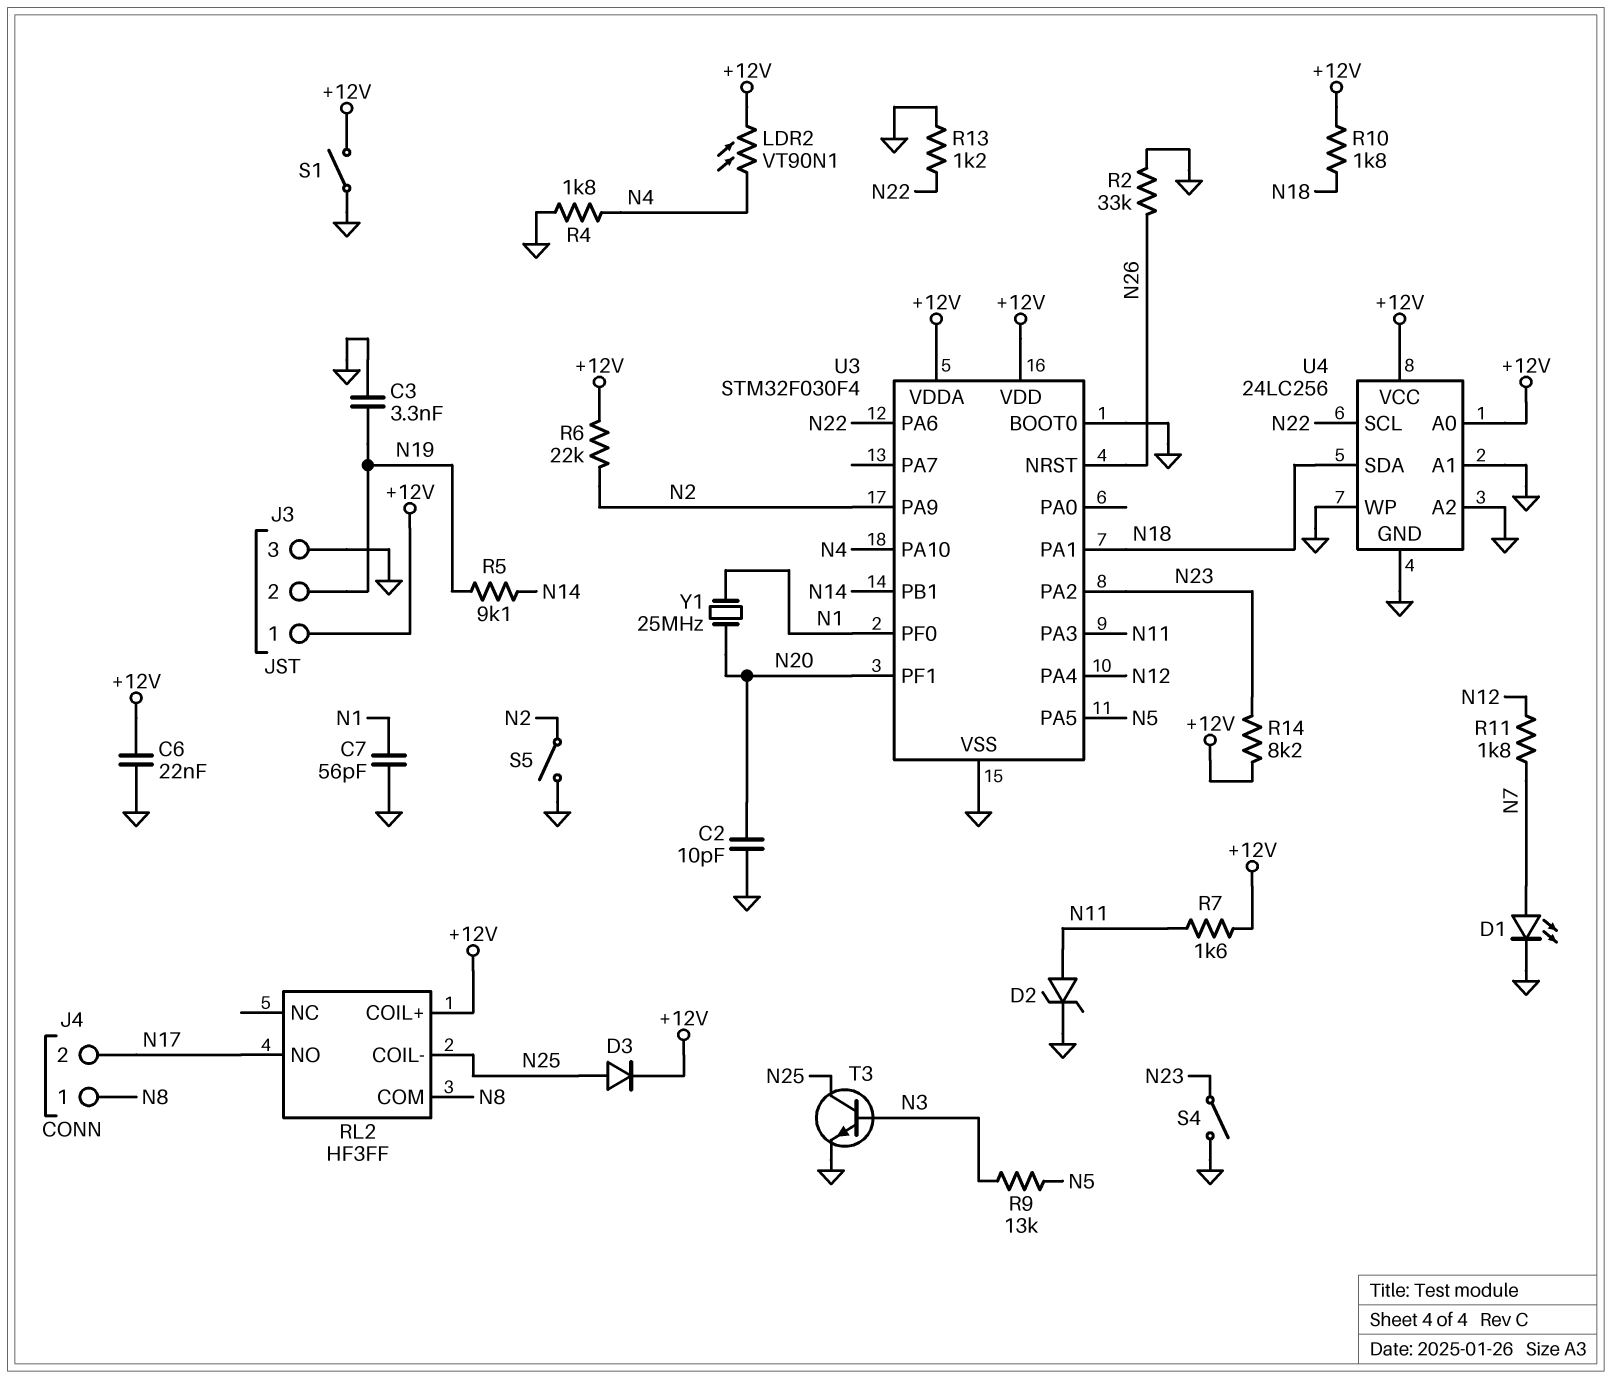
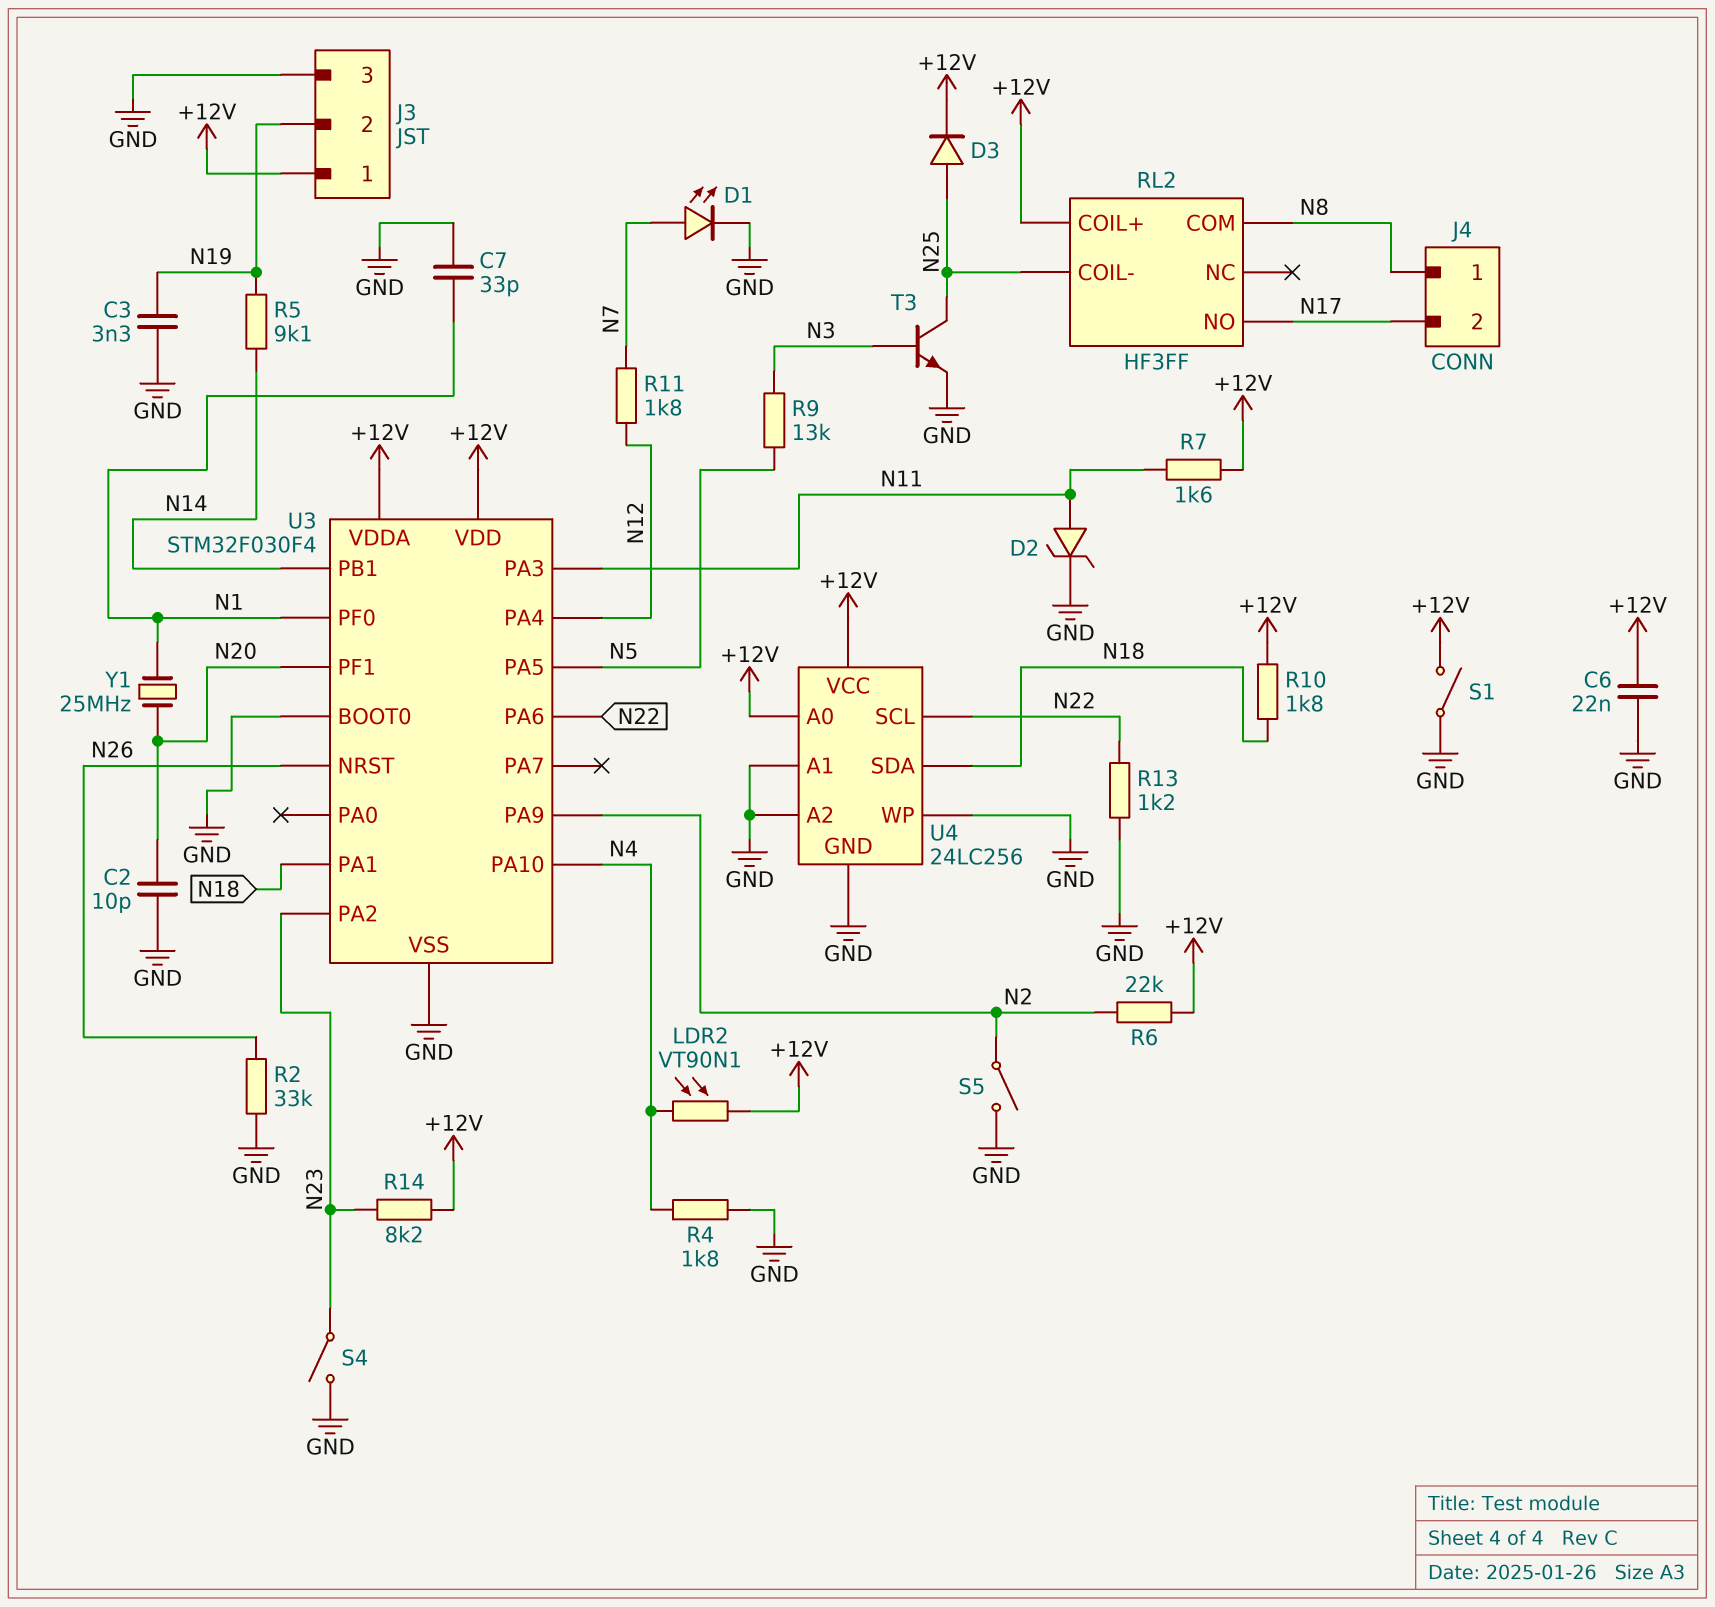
C7: 56pF (GND, N1) -> 33pF (GND, N1)

